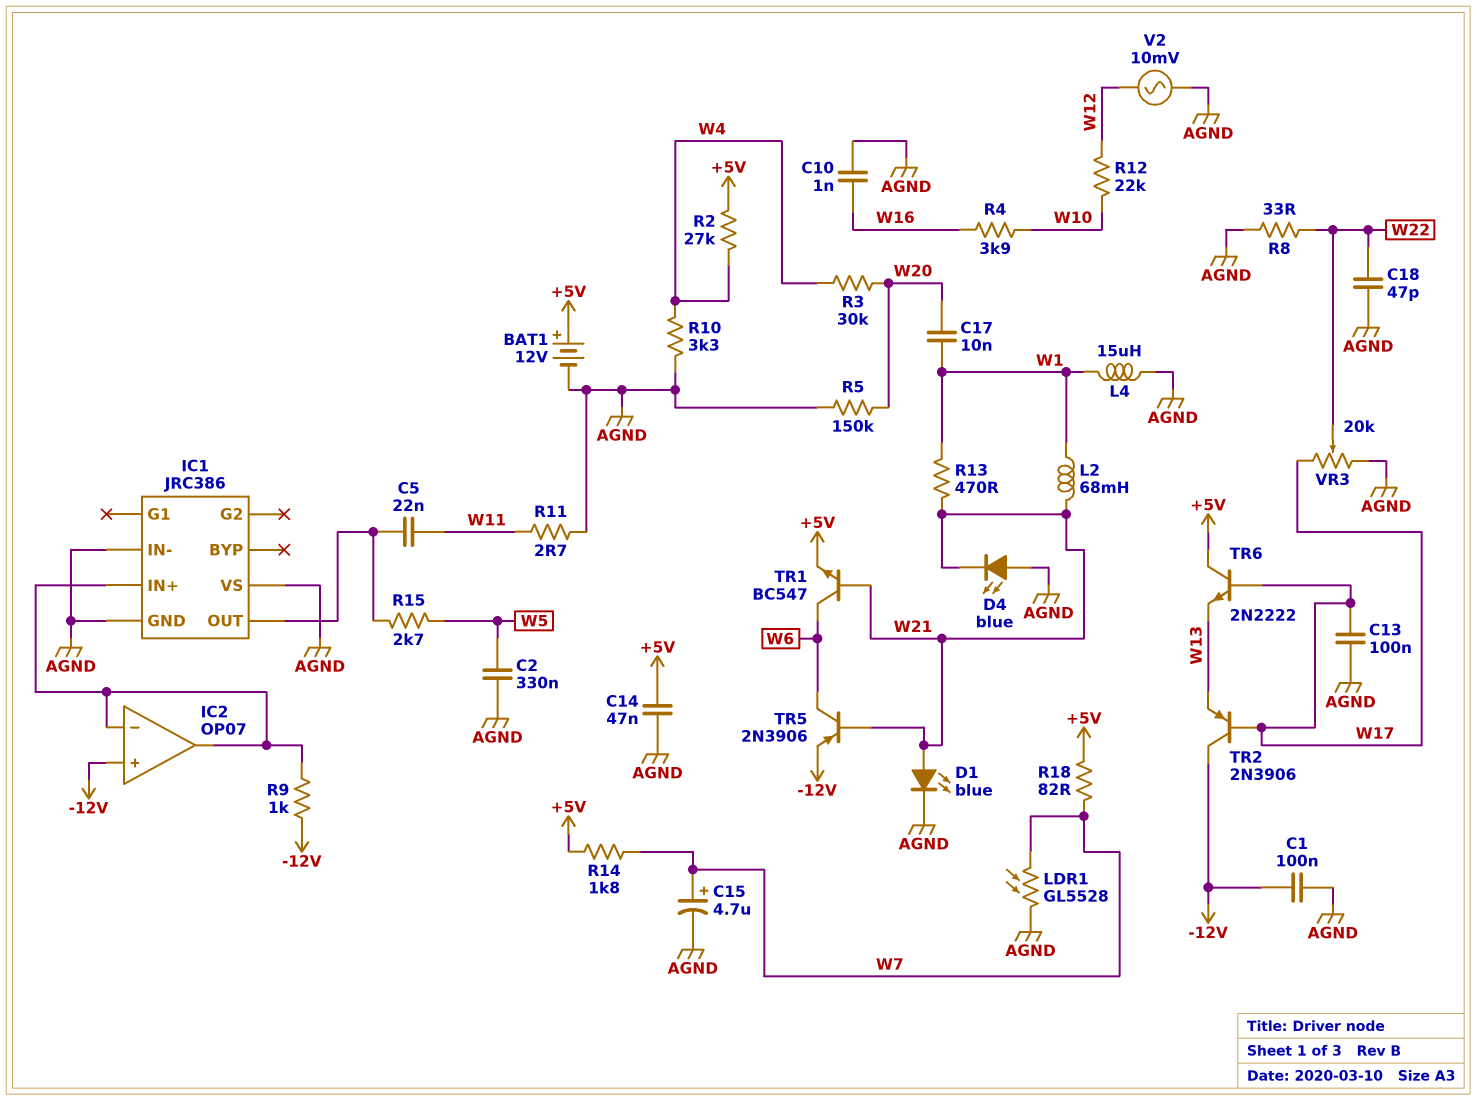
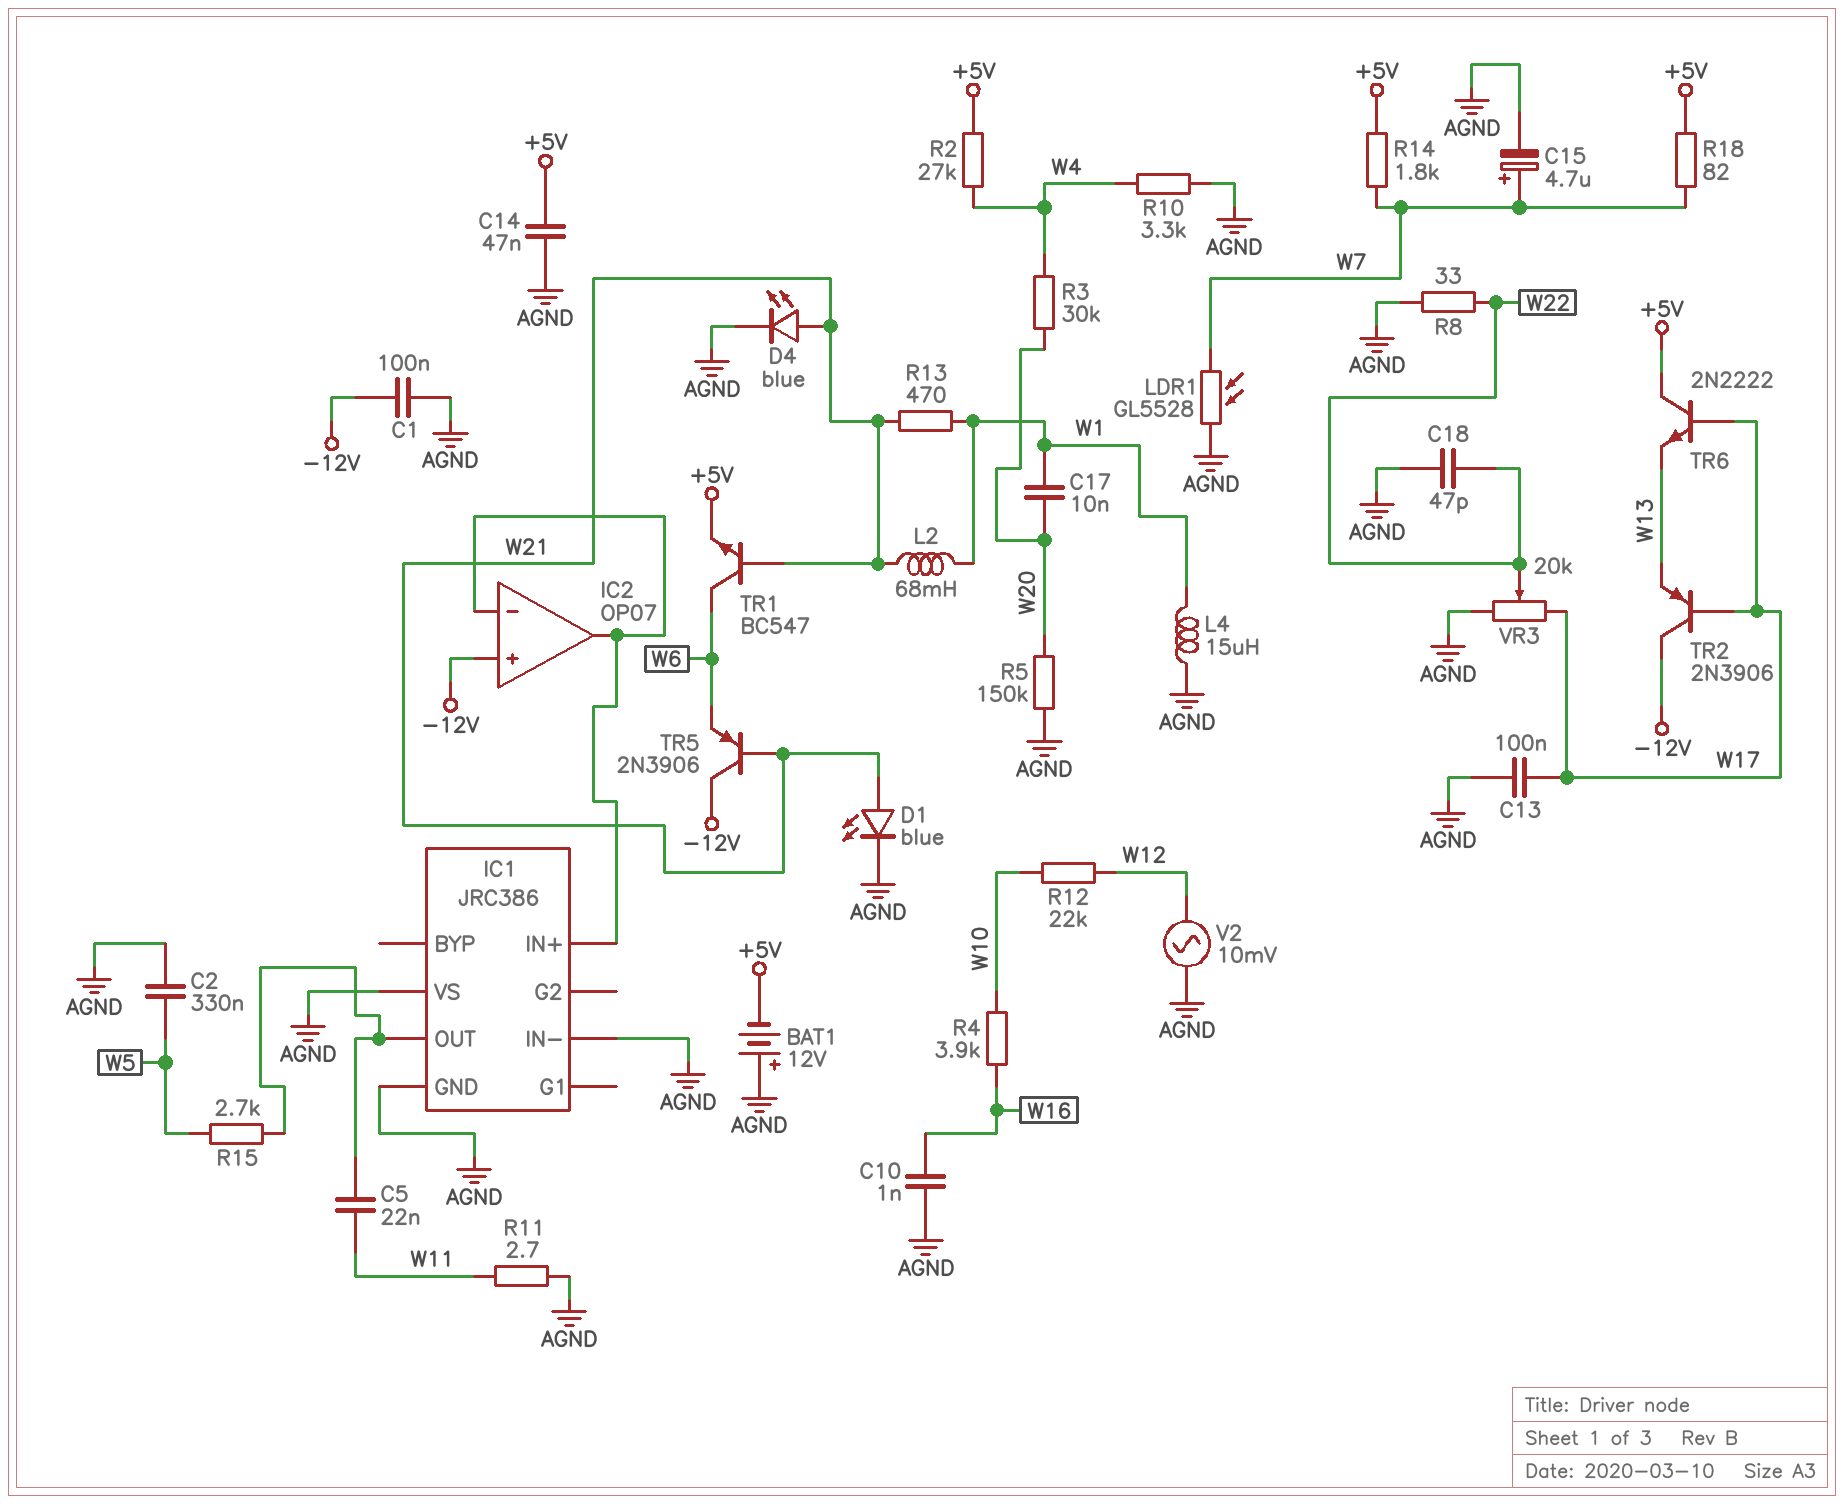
BAT1: 12V (plus +5V, minus AGND) -> 12V (plus AGND, minus +5V)
D4: LED blue (A AGND, K W21) -> LED blue (A W21, K AGND)
R9: 1k (-12V, IC1/IN+) -> none
TR5: PNP 2N3906 (B W21, C W6, E -12V) -> PNP 2N3906 (B W21, C -12V, E W6)

